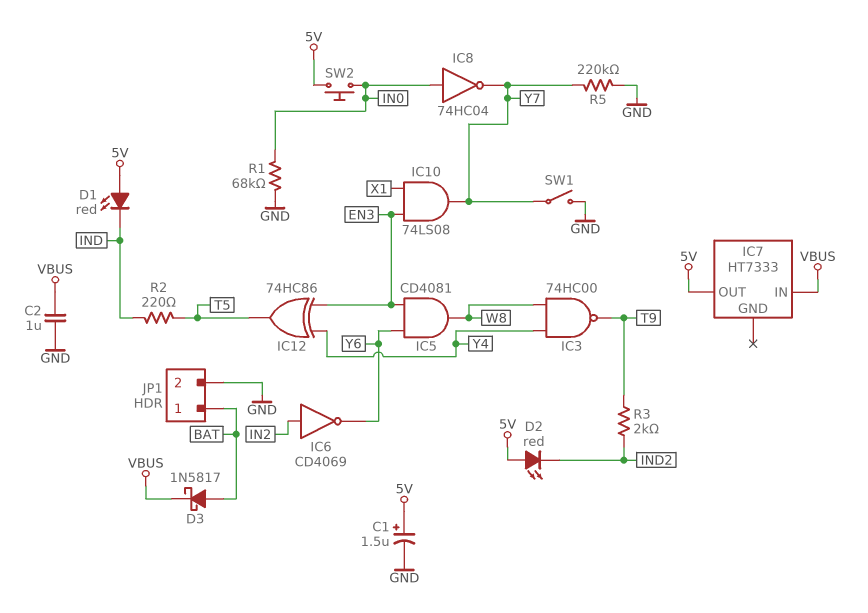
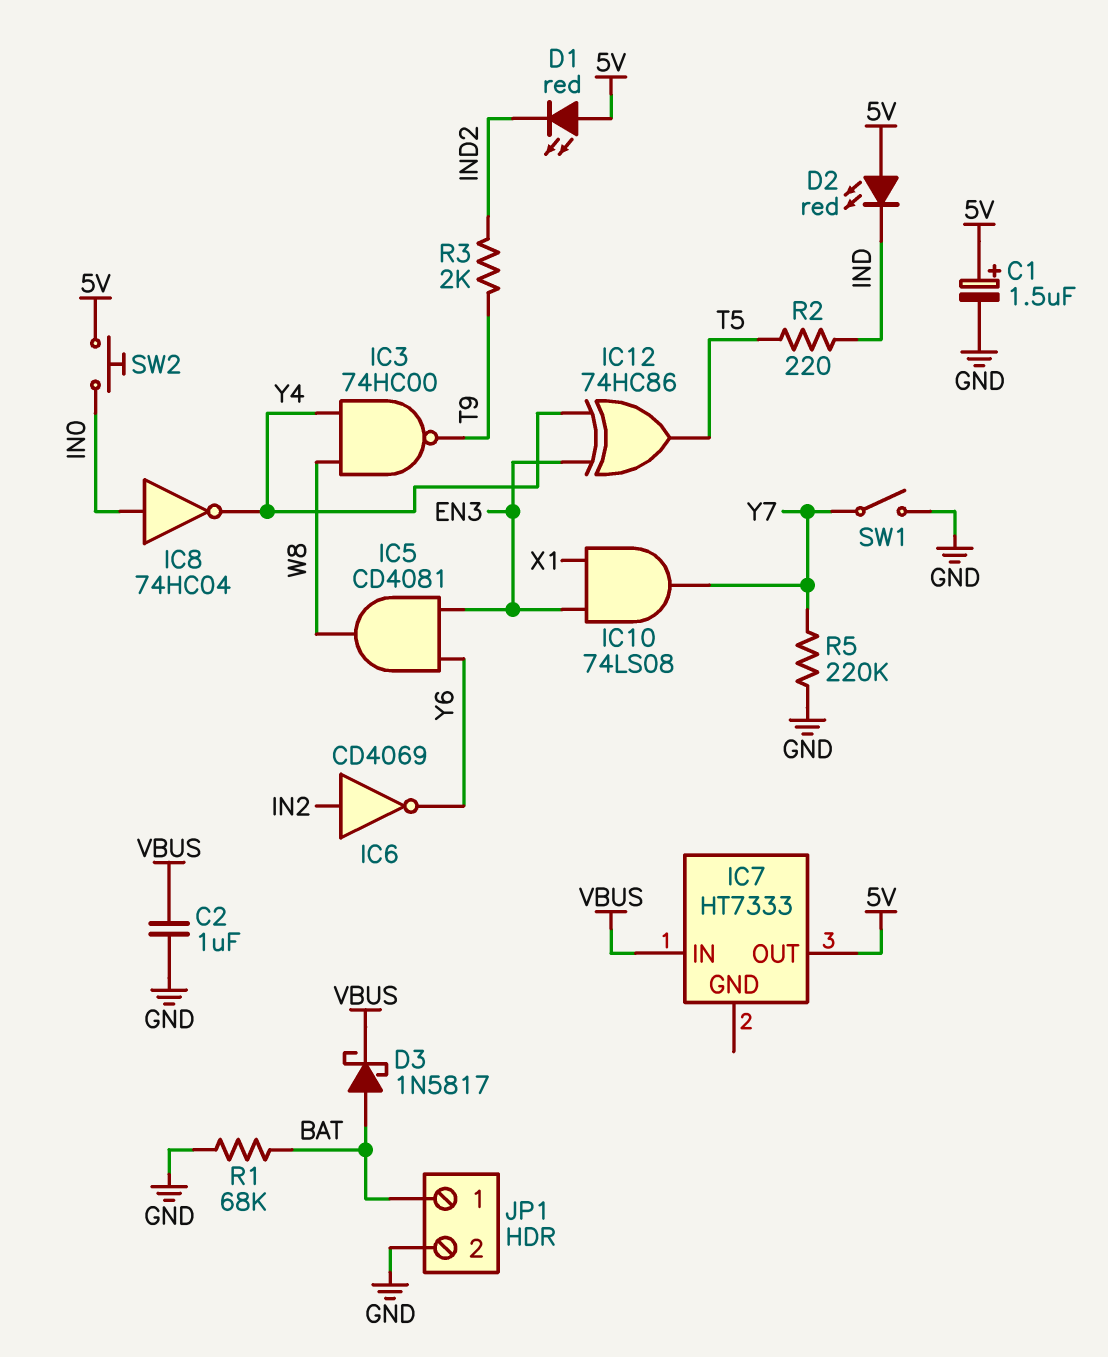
D1: LED red (A 5V, K IND) -> LED red (A 5V, K IND2)
D2: LED red (A 5V, K IND2) -> LED red (A 5V, K IND)
IC8: NOT 74HC04 (in IN0, out Y7) -> NOT 74HC04 (in IN0, out Y4)
R1: 68k (GND, IN0) -> 68k (BAT, GND)

